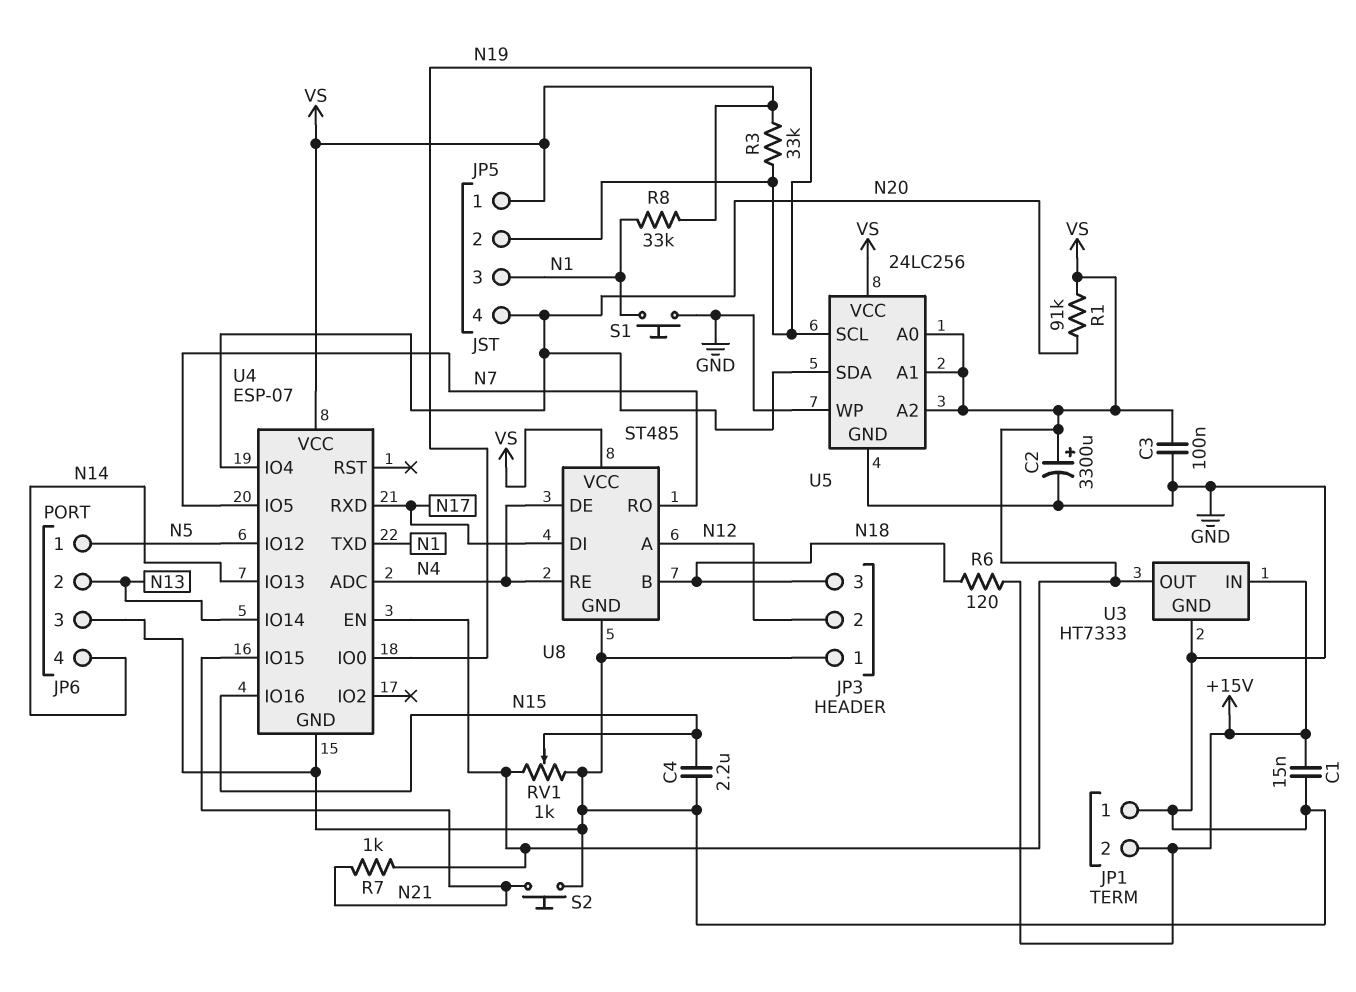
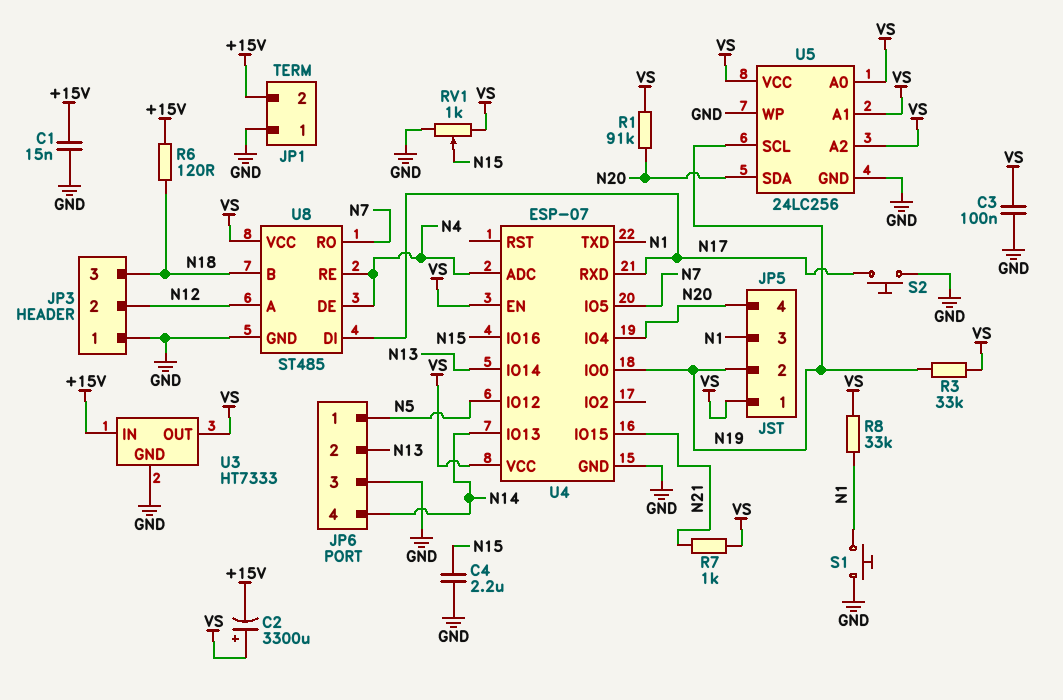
C2: 3300uF (plus VS, minus GND) -> 3300uF (plus VS, minus +15V)
S2: button (GND, N21) -> button (GND, N17)

